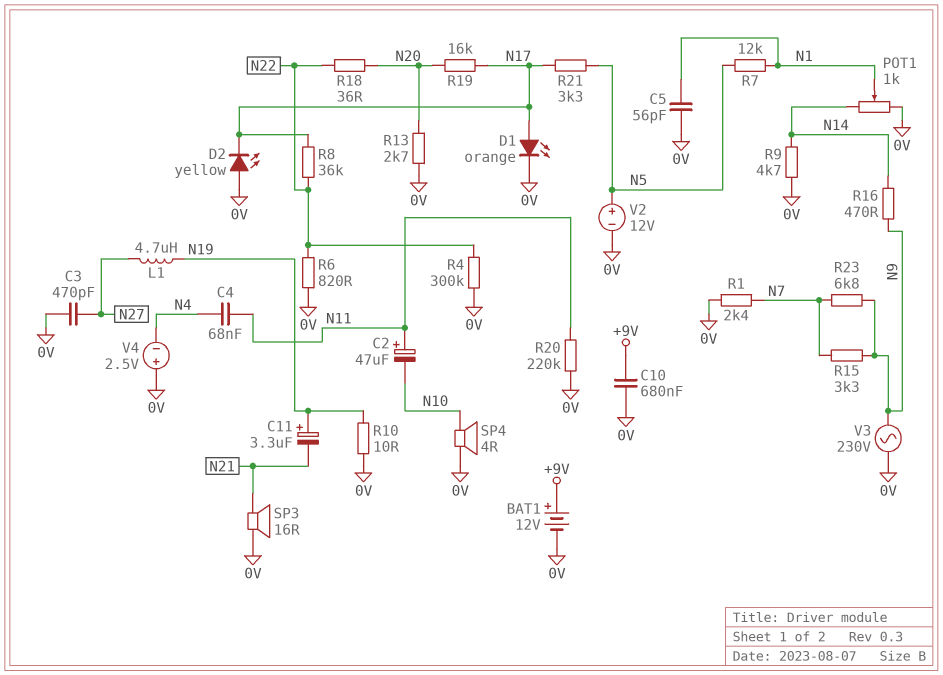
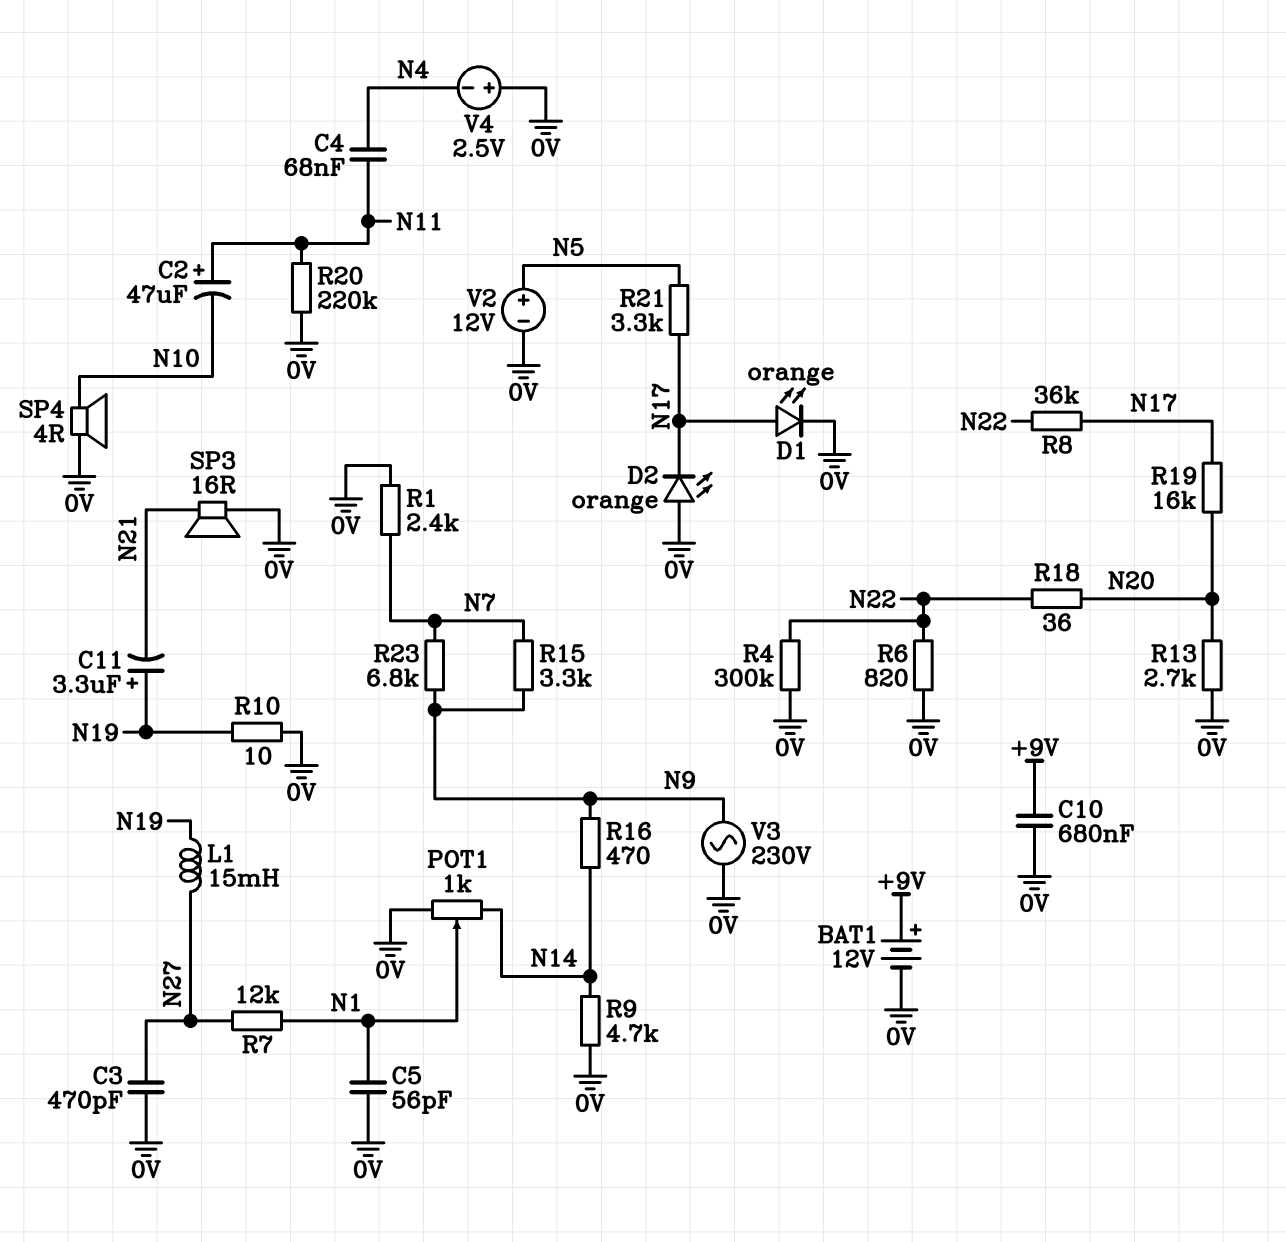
D2: LED yellow (A 0V, K N17) -> LED orange (A 0V, K N17)
L1: 4.7uH (N19, N27) -> 15mH (N19, N27)
R7: 12k (N1, N5) -> 12k (N1, N27)

